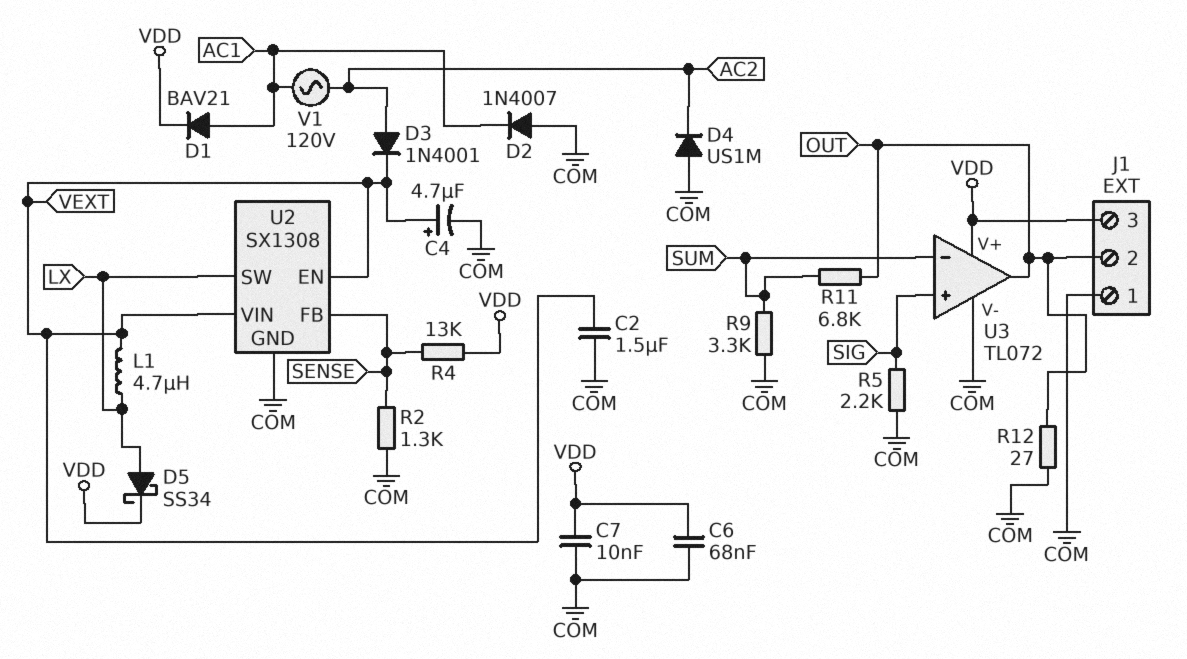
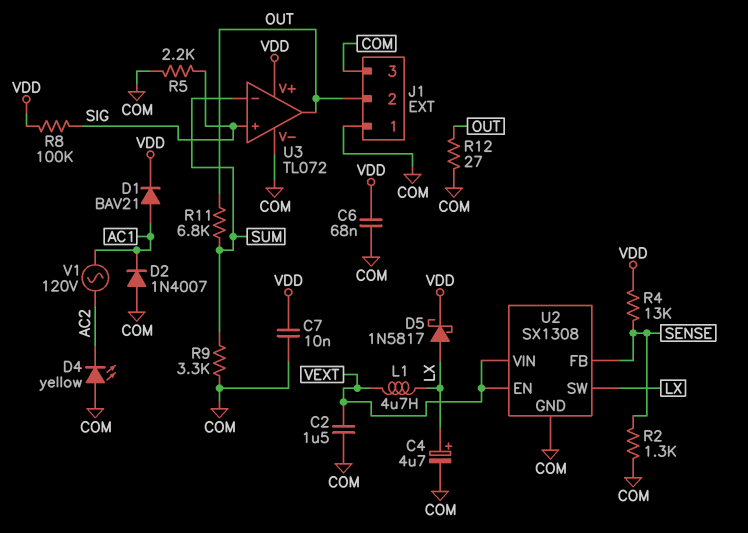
C4: 4.7uF (plus VEXT, minus COM) -> 4.7uF (plus LX, minus COM)
D3: diode 1N4001 (A AC2, K VEXT) -> none
D4: diode US1M (A COM, K AC2) -> LED yellow (A COM, K AC2)
D5: schottky SS34 (A LX, K VDD) -> schottky 1N5817 (A LX, K VDD)
J1 pin 3: VDD -> COM
R8: none -> 100k (SIG, VDD)

